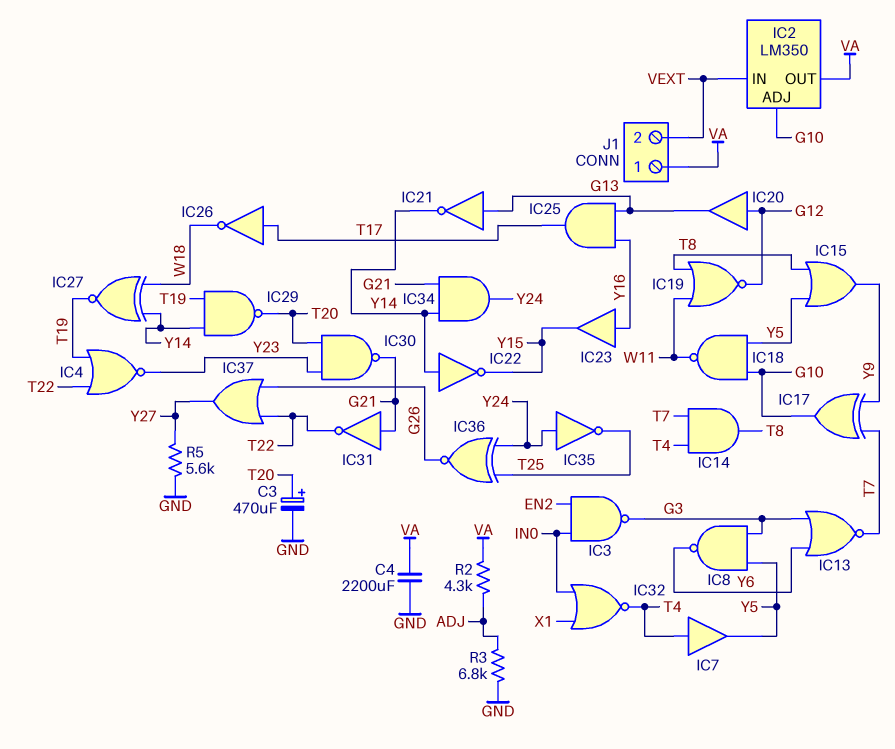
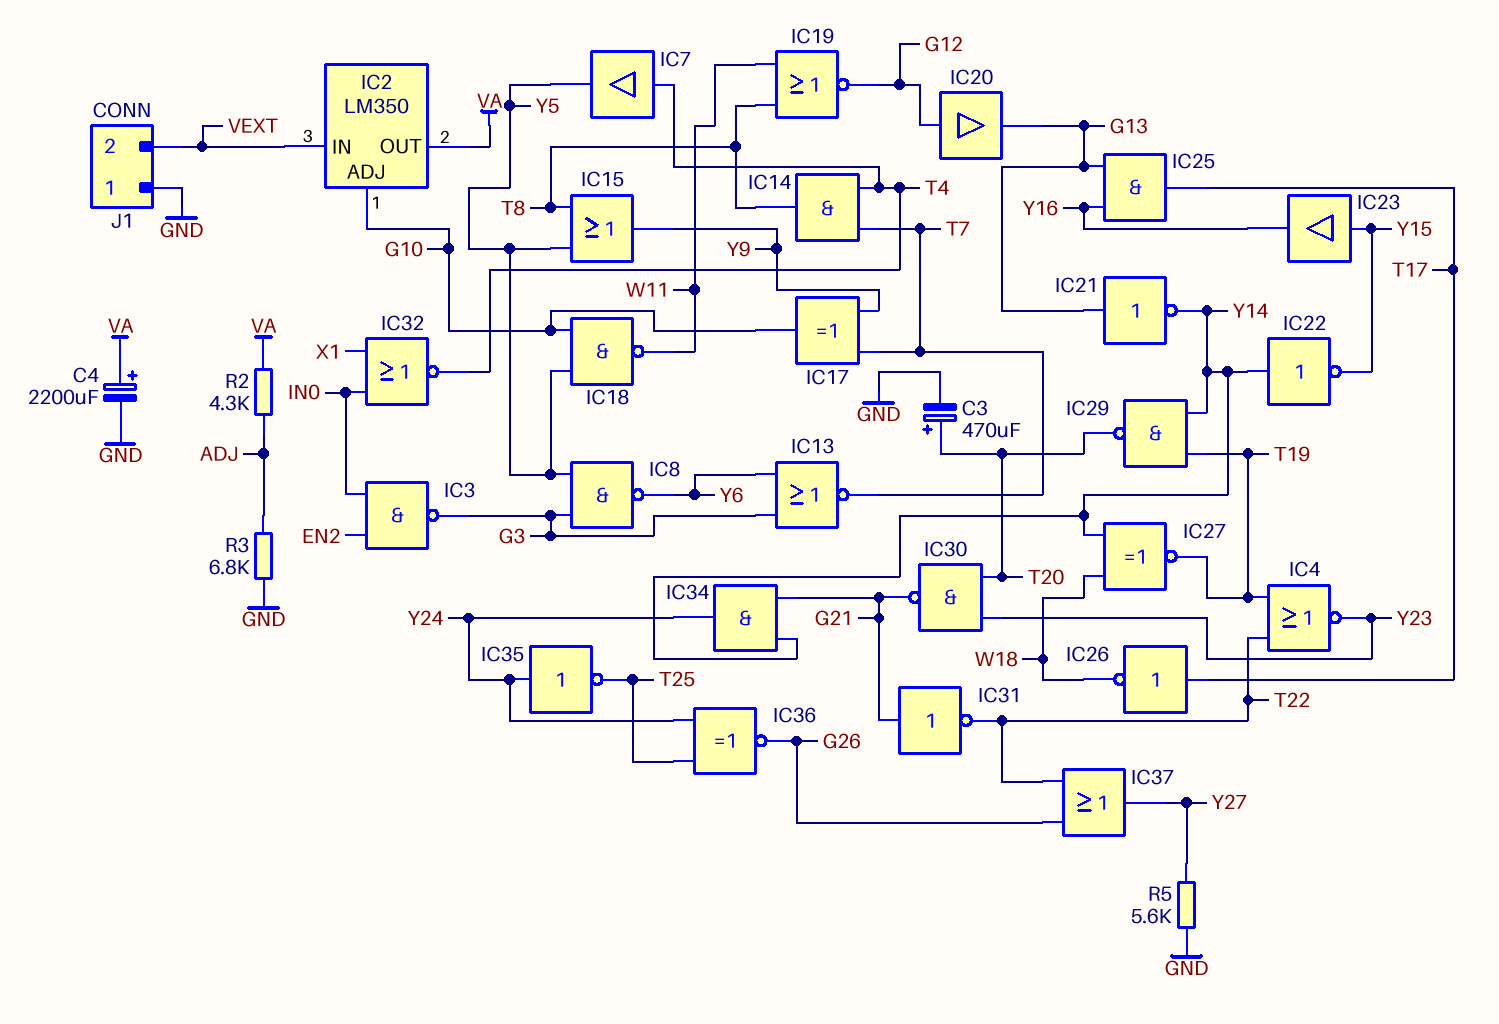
C4: 2200uF (GND, VA) -> 2200uF (plus VA, minus GND)
IC23: buffer (in Y16, out Y15) -> buffer (in Y15, out Y16)
J1 pin 1: VA -> GND

